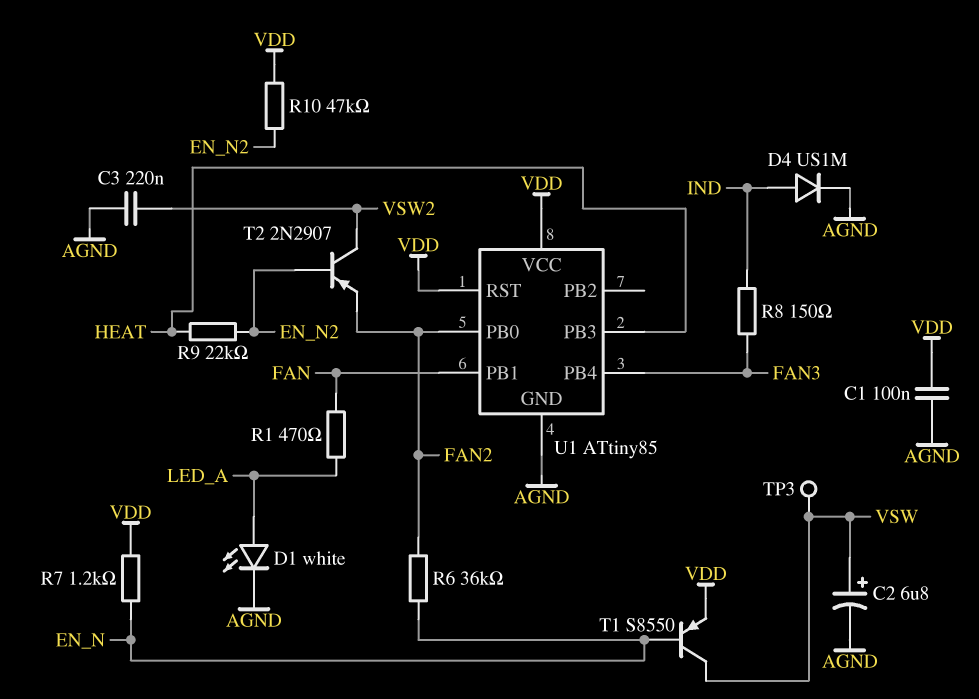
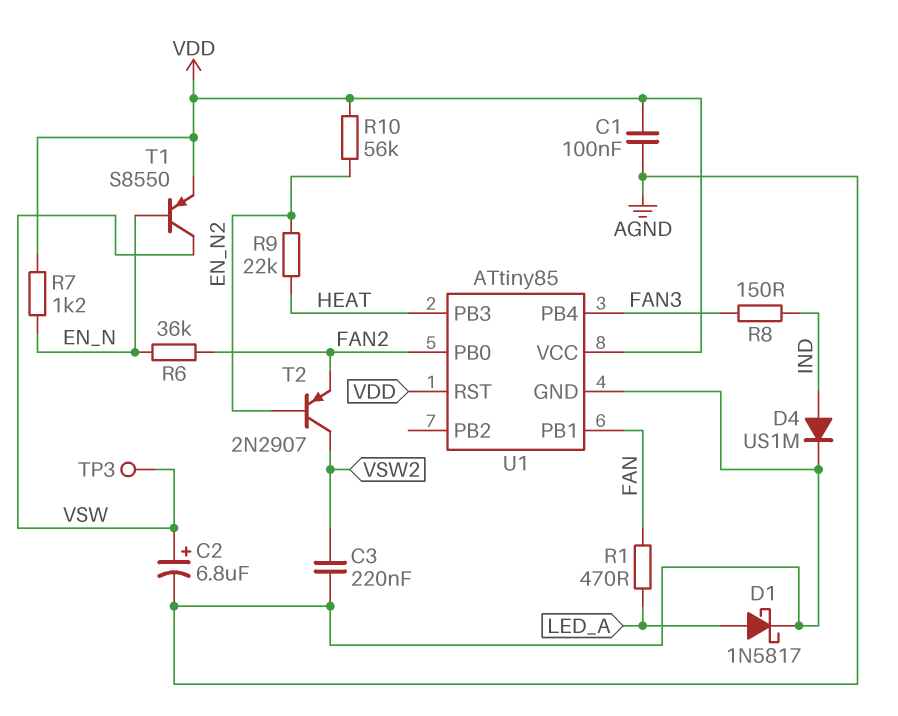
D1: LED white (A LED_A, K AGND) -> schottky 1N5817 (A LED_A, K AGND)
R10: 47k (EN_N2, VDD) -> 56k (EN_N2, VDD)

